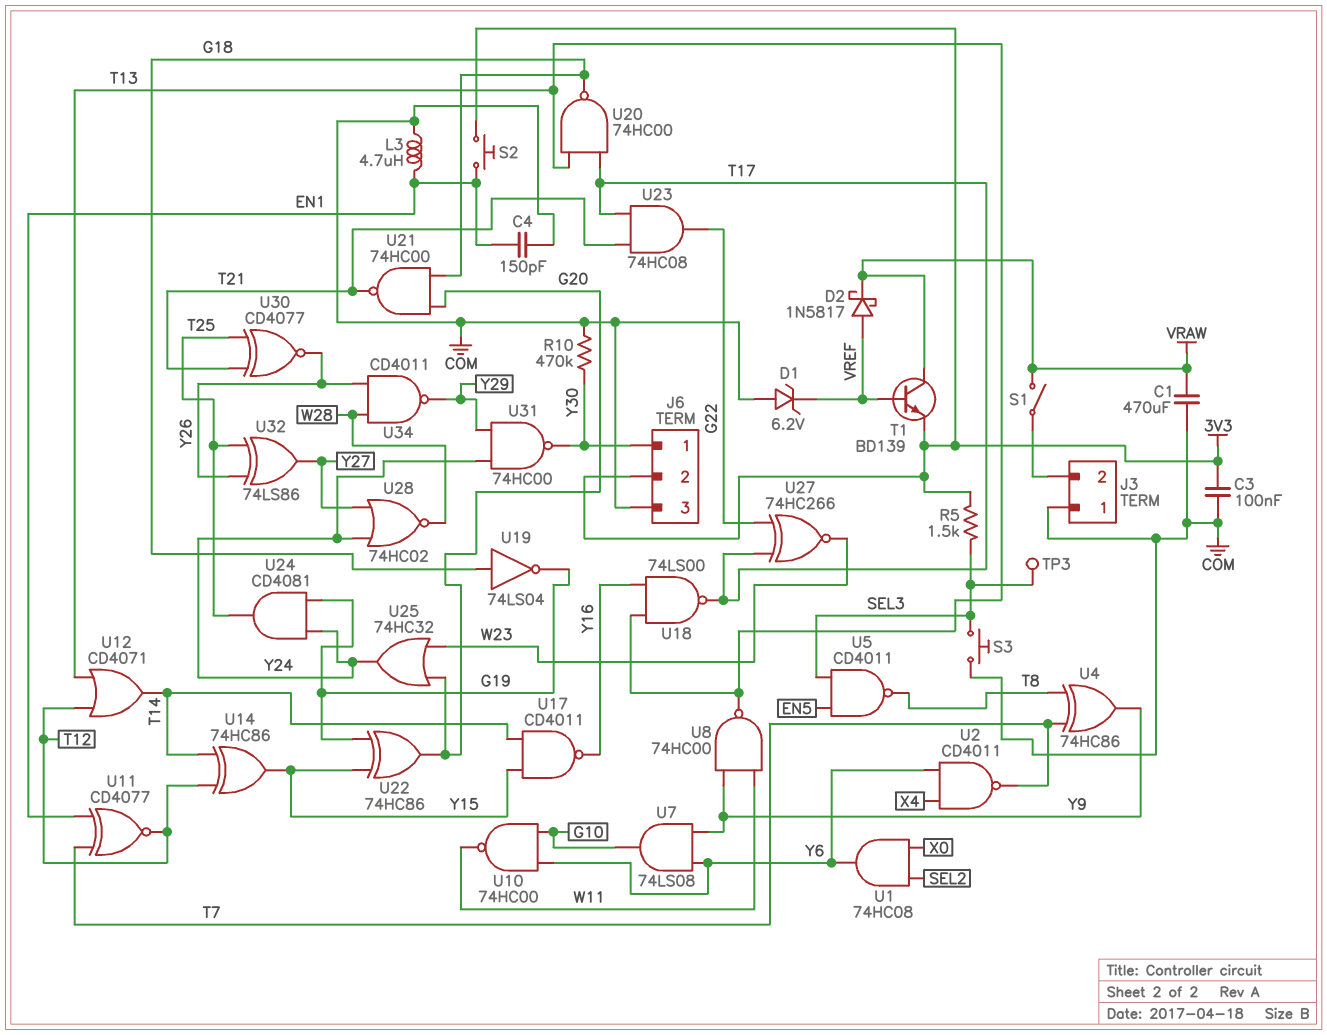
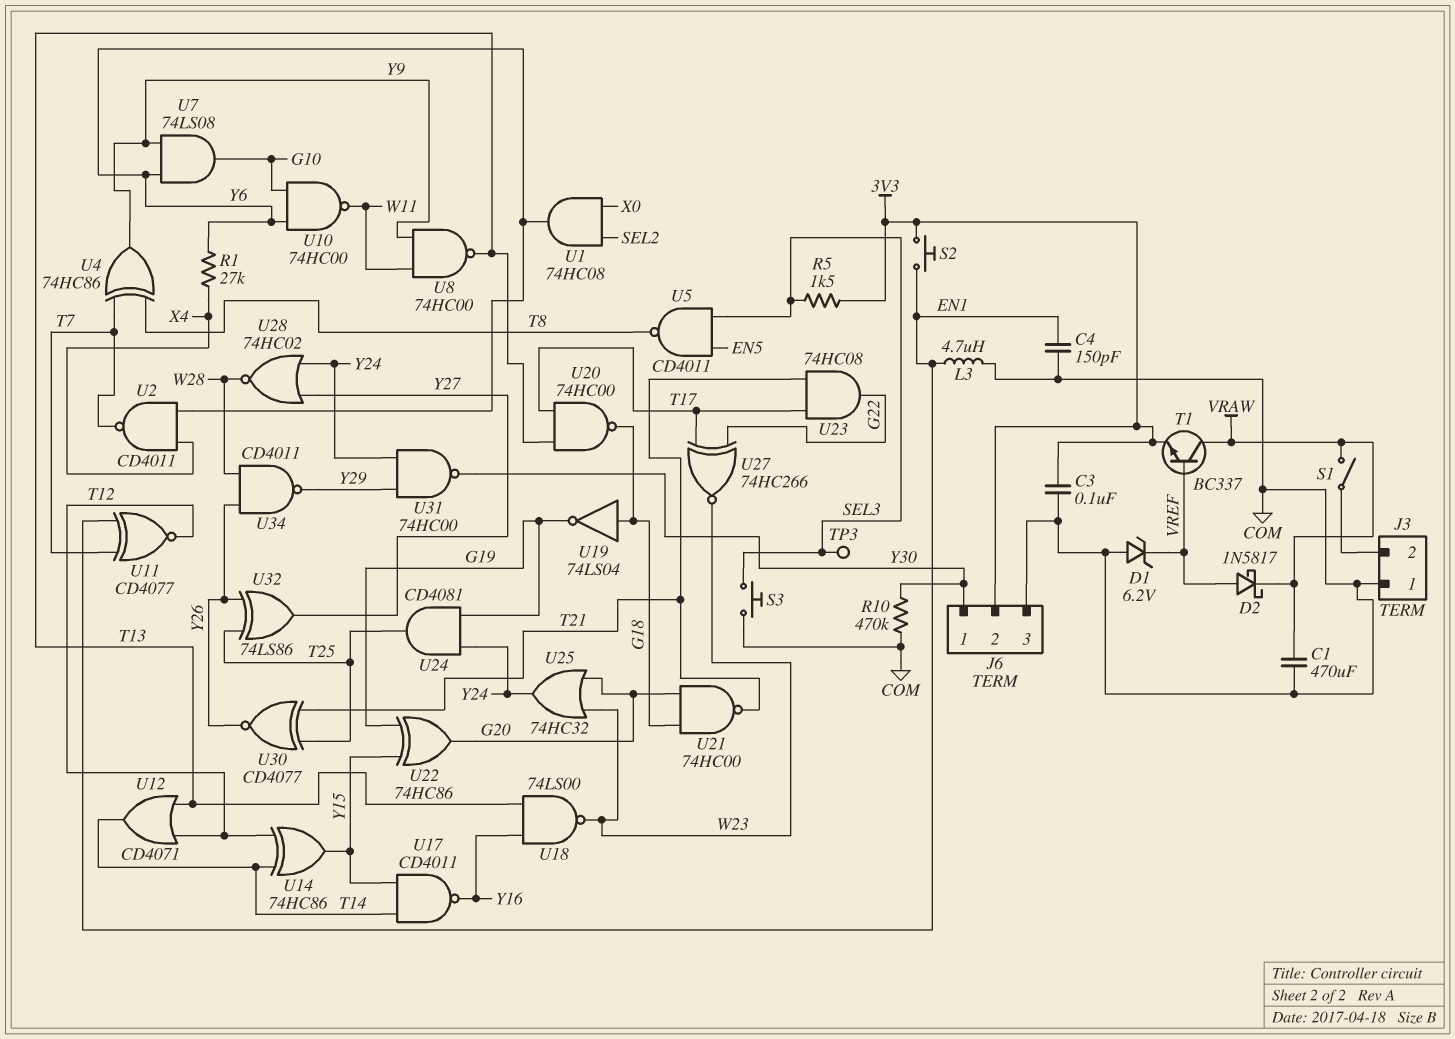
R1: none -> 27k (X4, Y6)
T1: NPN BD139 (B VREF, C VRAW, E 3V3) -> NPN BC337 (B VREF, C VRAW, E 3V3)
U18: NAND 74LS00 (in T13, in Y16, out T17) -> NAND 74LS00 (in T13, in Y16, out W23)

